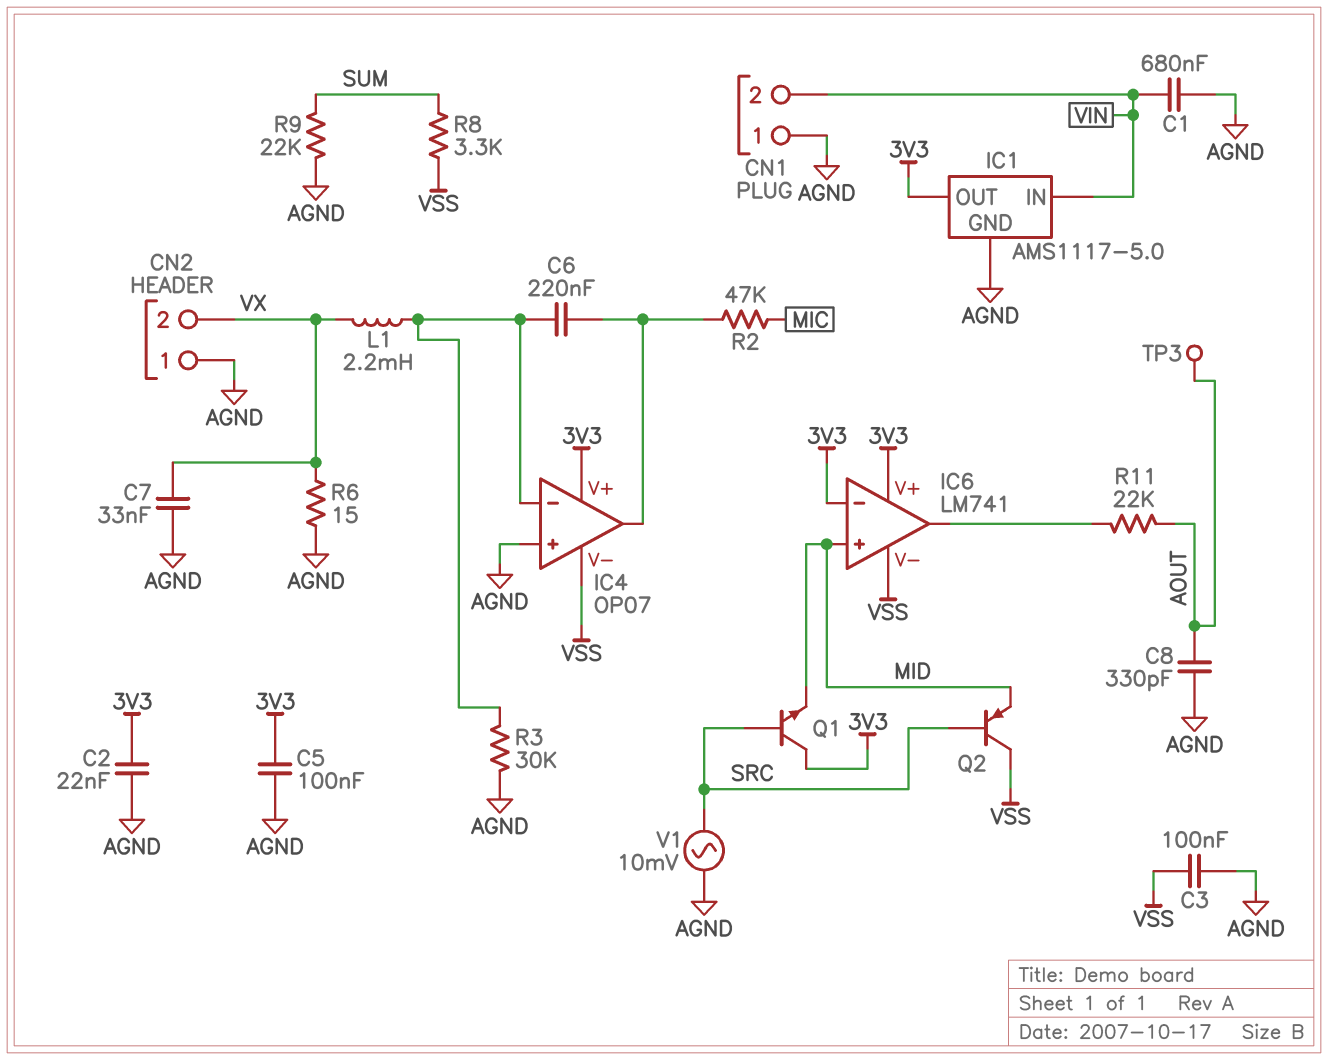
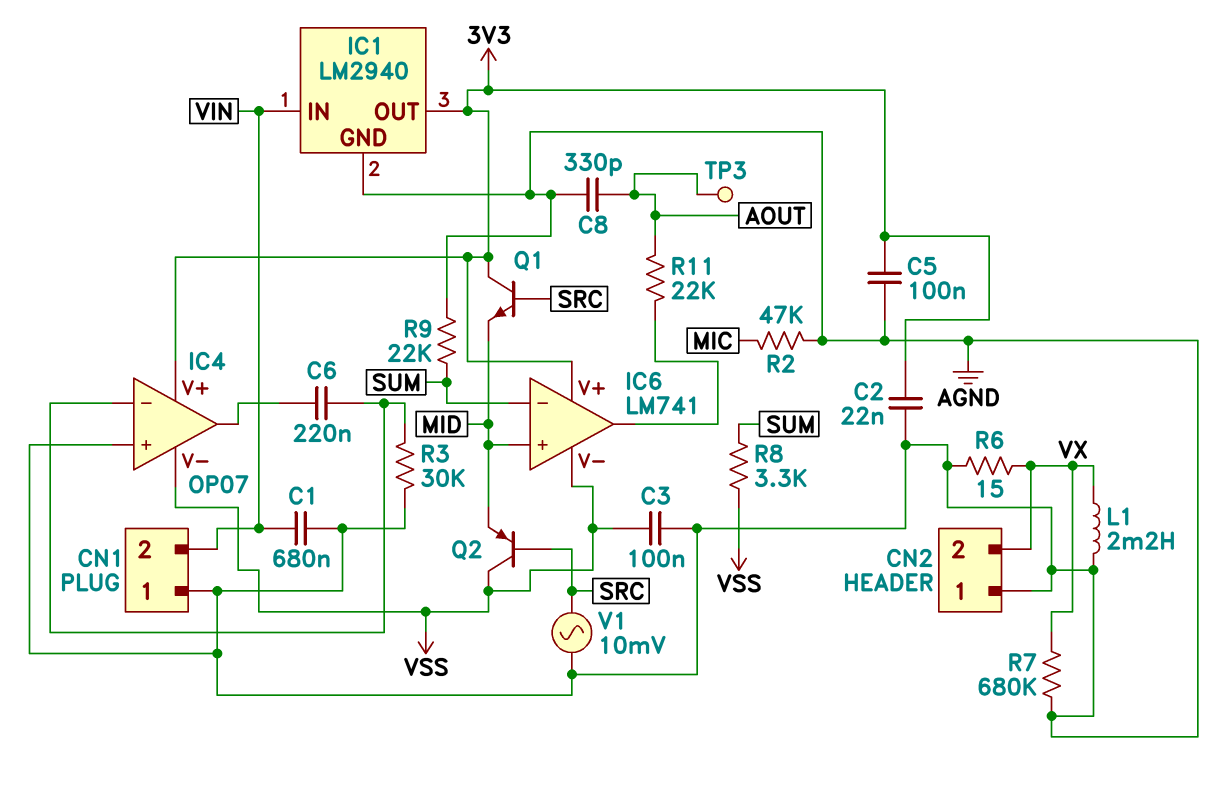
C7: 33nF (AGND, VX) -> none
IC1: AMS1117-5.0 -> LM2940
IC6 pin in-: 3V3 -> SUM
L1: 2.2mH (IC4/in-, VX) -> 2.2mH (AGND, VX)
R2: 47k (IC4/out, MIC) -> 47k (AGND, MIC)
R7: none -> 680k (AGND, VX)

